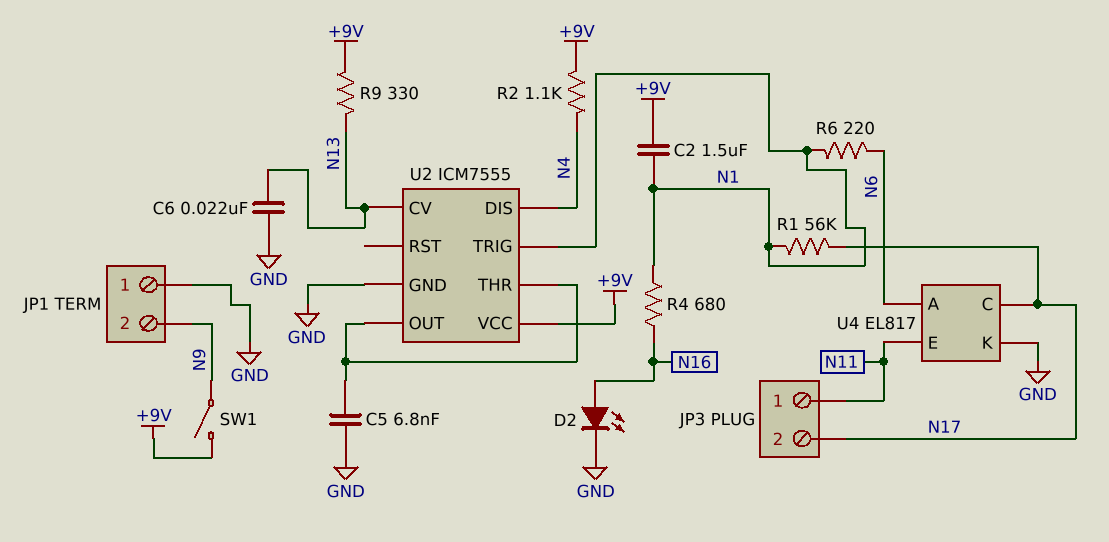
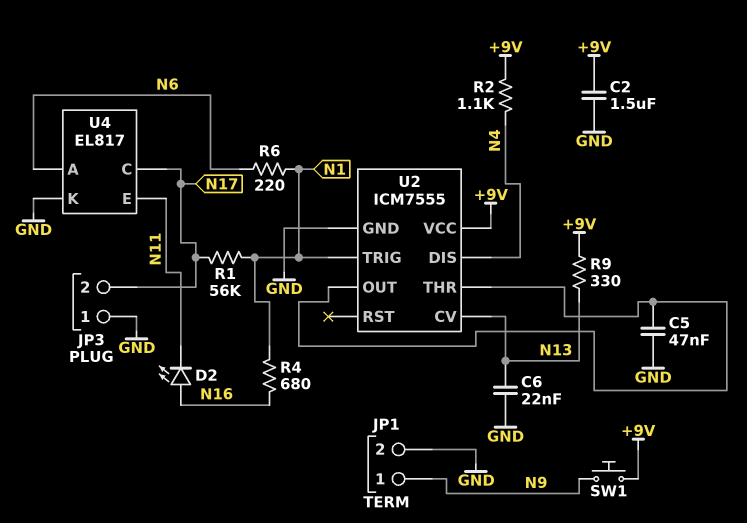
C2: 1.5uF (+9V, N1) -> 1.5uF (+9V, GND)
C5: 6.8nF (GND, U2/OUT) -> 47nF (GND, U2/OUT)
D2: LED (A N16, K GND) -> LED (A N16, K N11)
JP1 pin 1: GND -> N9
JP1 pin 2: N9 -> GND
JP3 pin 1: N11 -> GND
SW1: switch (+9V, N9) -> button (+9V, N9)

